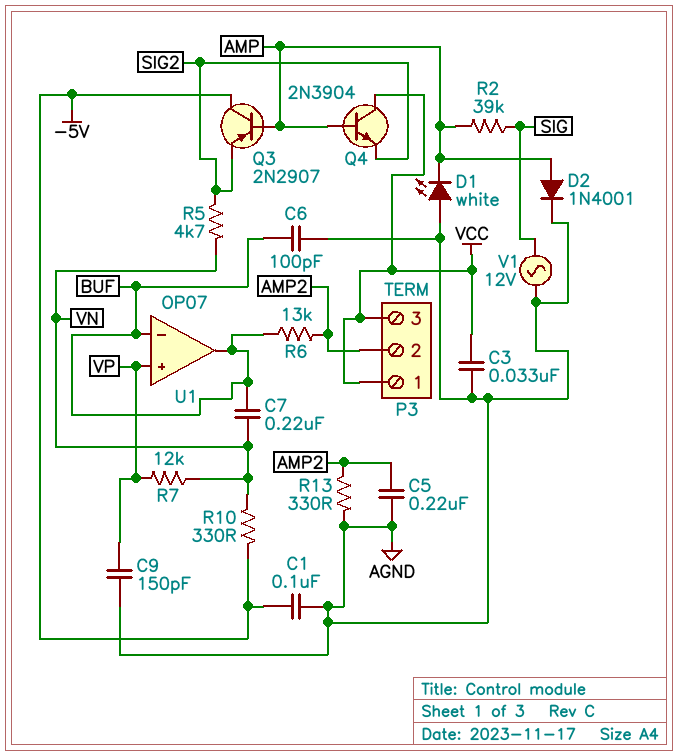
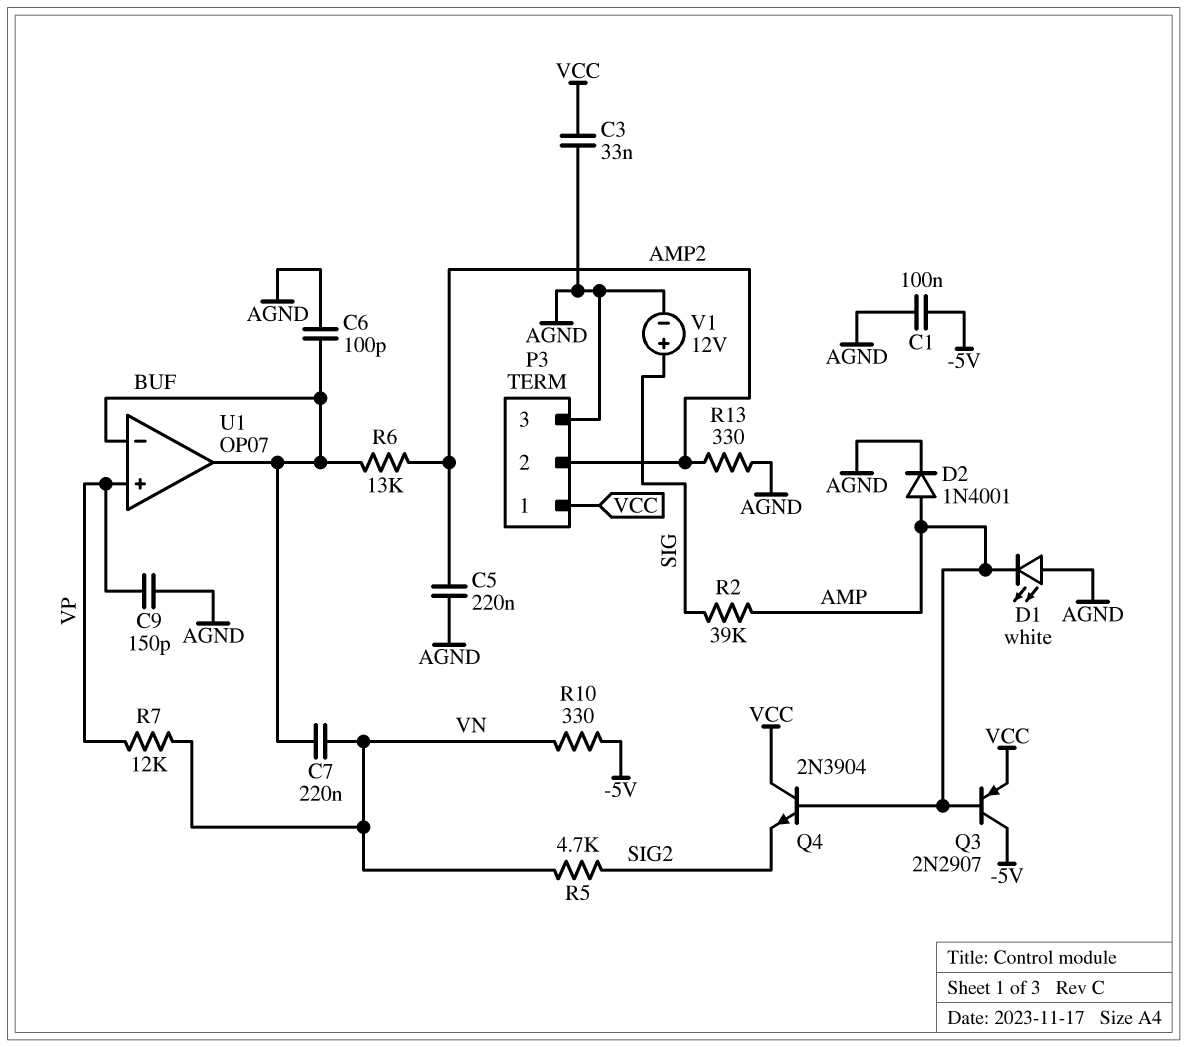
P3 pin 3: VCC -> AGND
Q3: PNP 2N2907 (B AMP, C -5V, E SIG2) -> PNP 2N2907 (B AMP, C -5V, E VCC)
V1: AC 12V (AGND, SIG) -> 12V (plus SIG, minus AGND)

